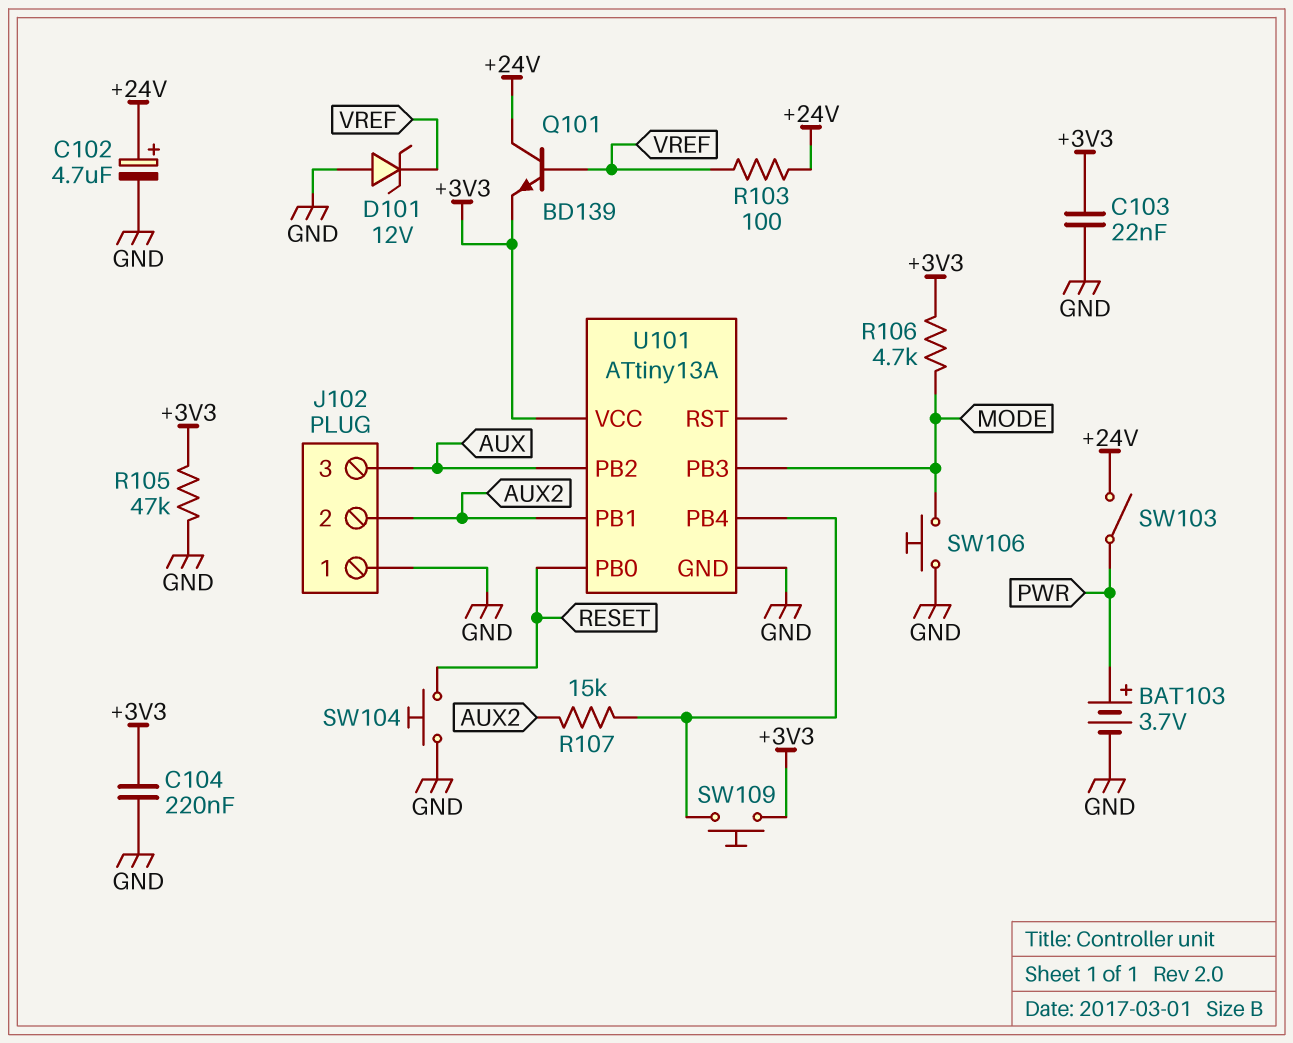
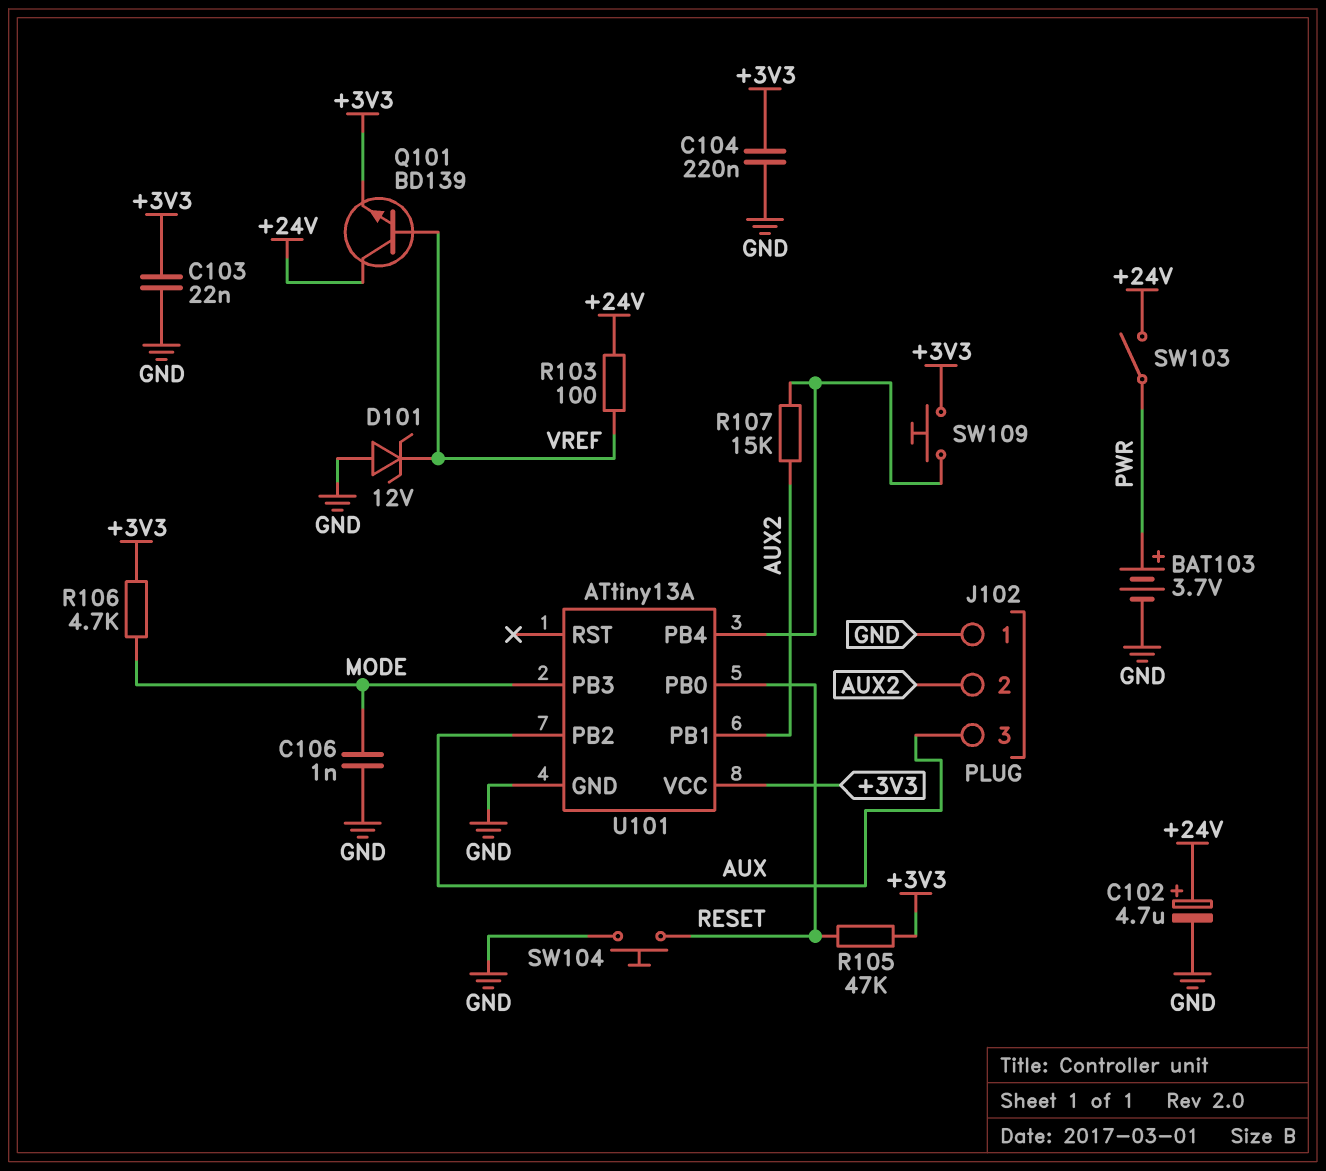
C106: none -> 1nF (GND, MODE)
R105: 47k (+3V3, GND) -> 47k (+3V3, RESET)
SW106: button (GND, MODE) -> none

